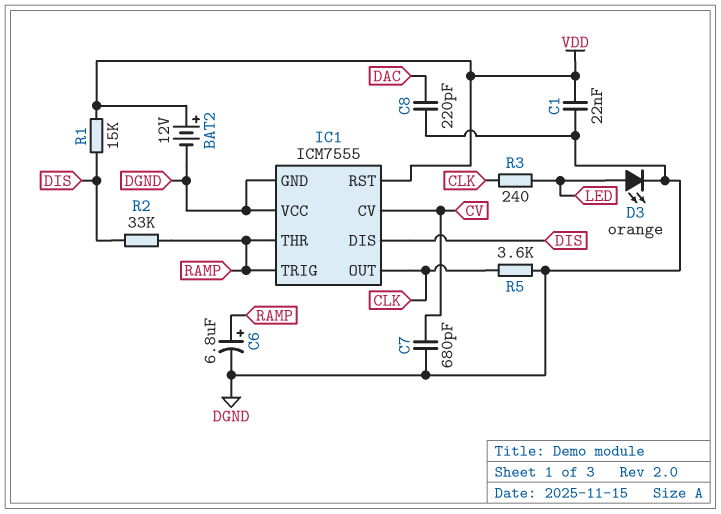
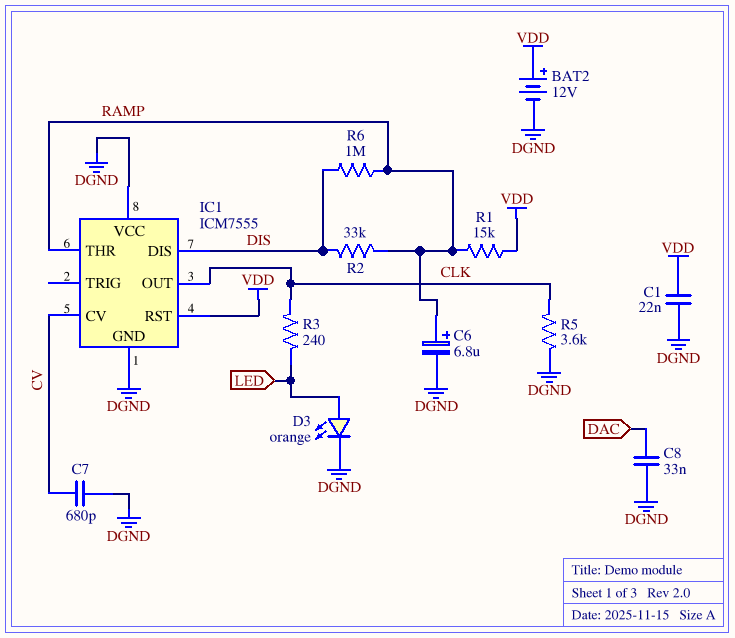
C8: 220pF (DAC, DGND) -> 33nF (DAC, DGND)
IC1 pin TRIG: RAMP -> none
R1: 15k (DIS, VDD) -> 15k (RAMP, VDD)
R6: none -> 1M (DIS, RAMP)

